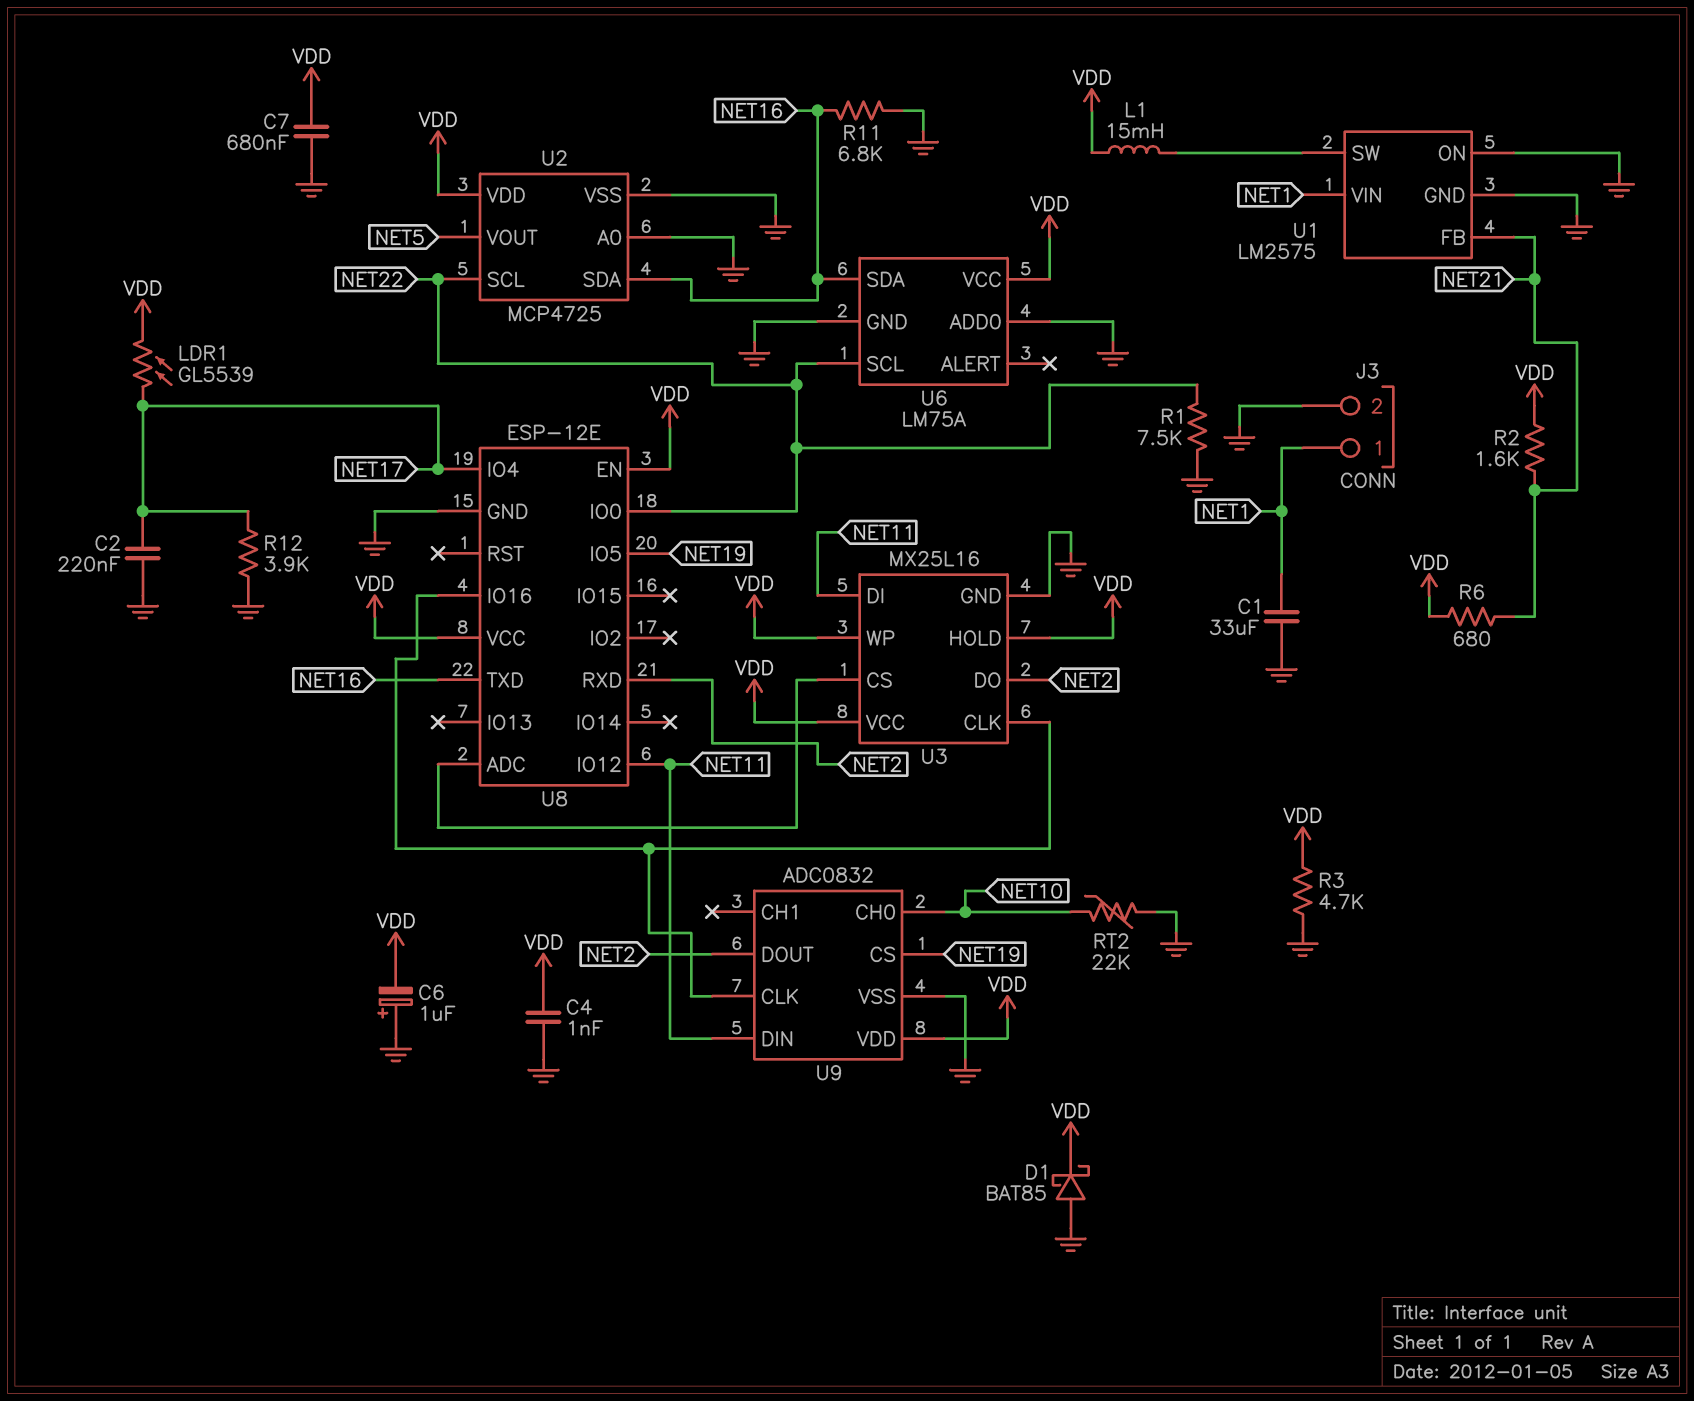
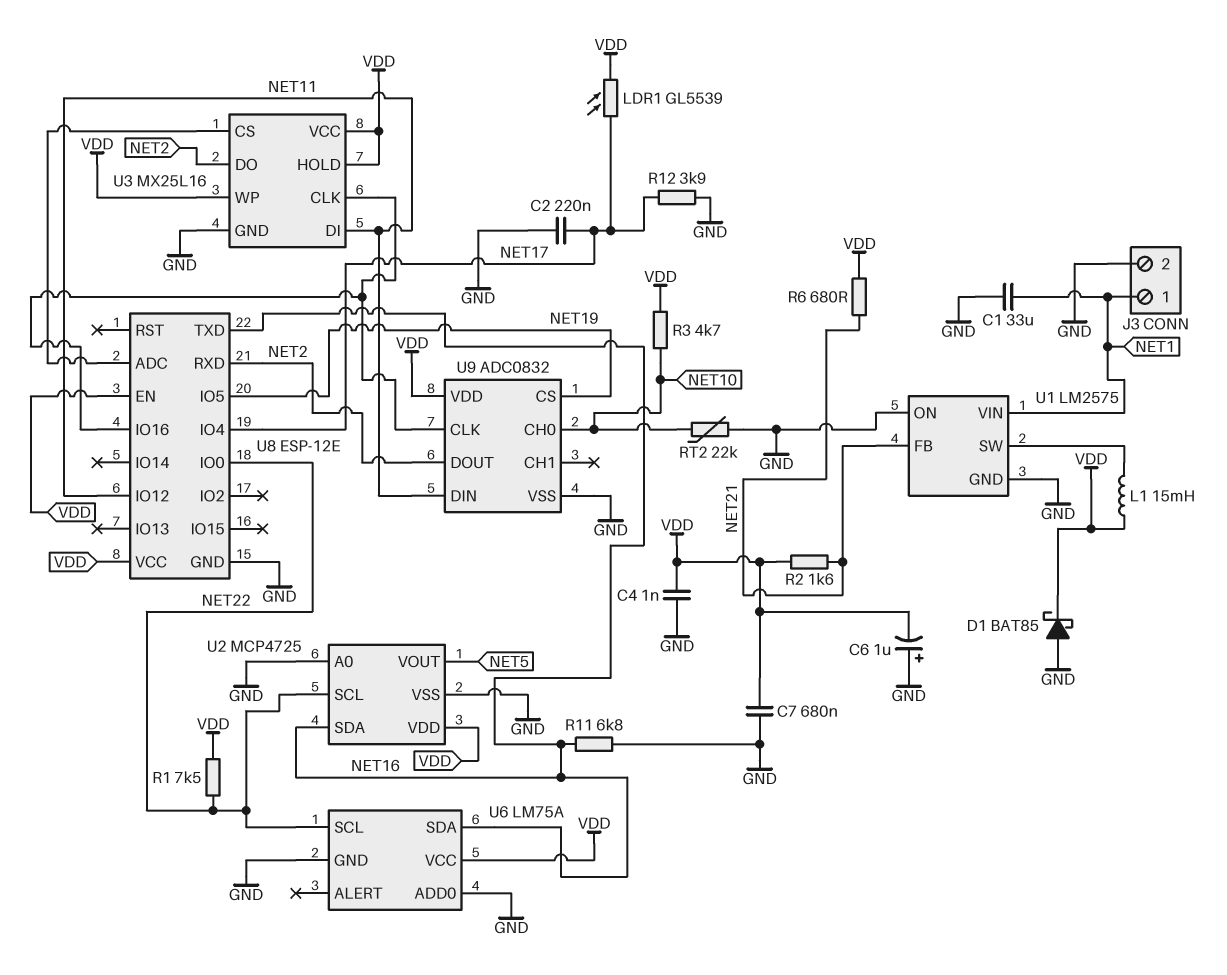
R1: 7.5k (GND, NET22) -> 7.5k (NET22, VDD)
R3: 4.7k (GND, VDD) -> 4.7k (NET10, VDD)

